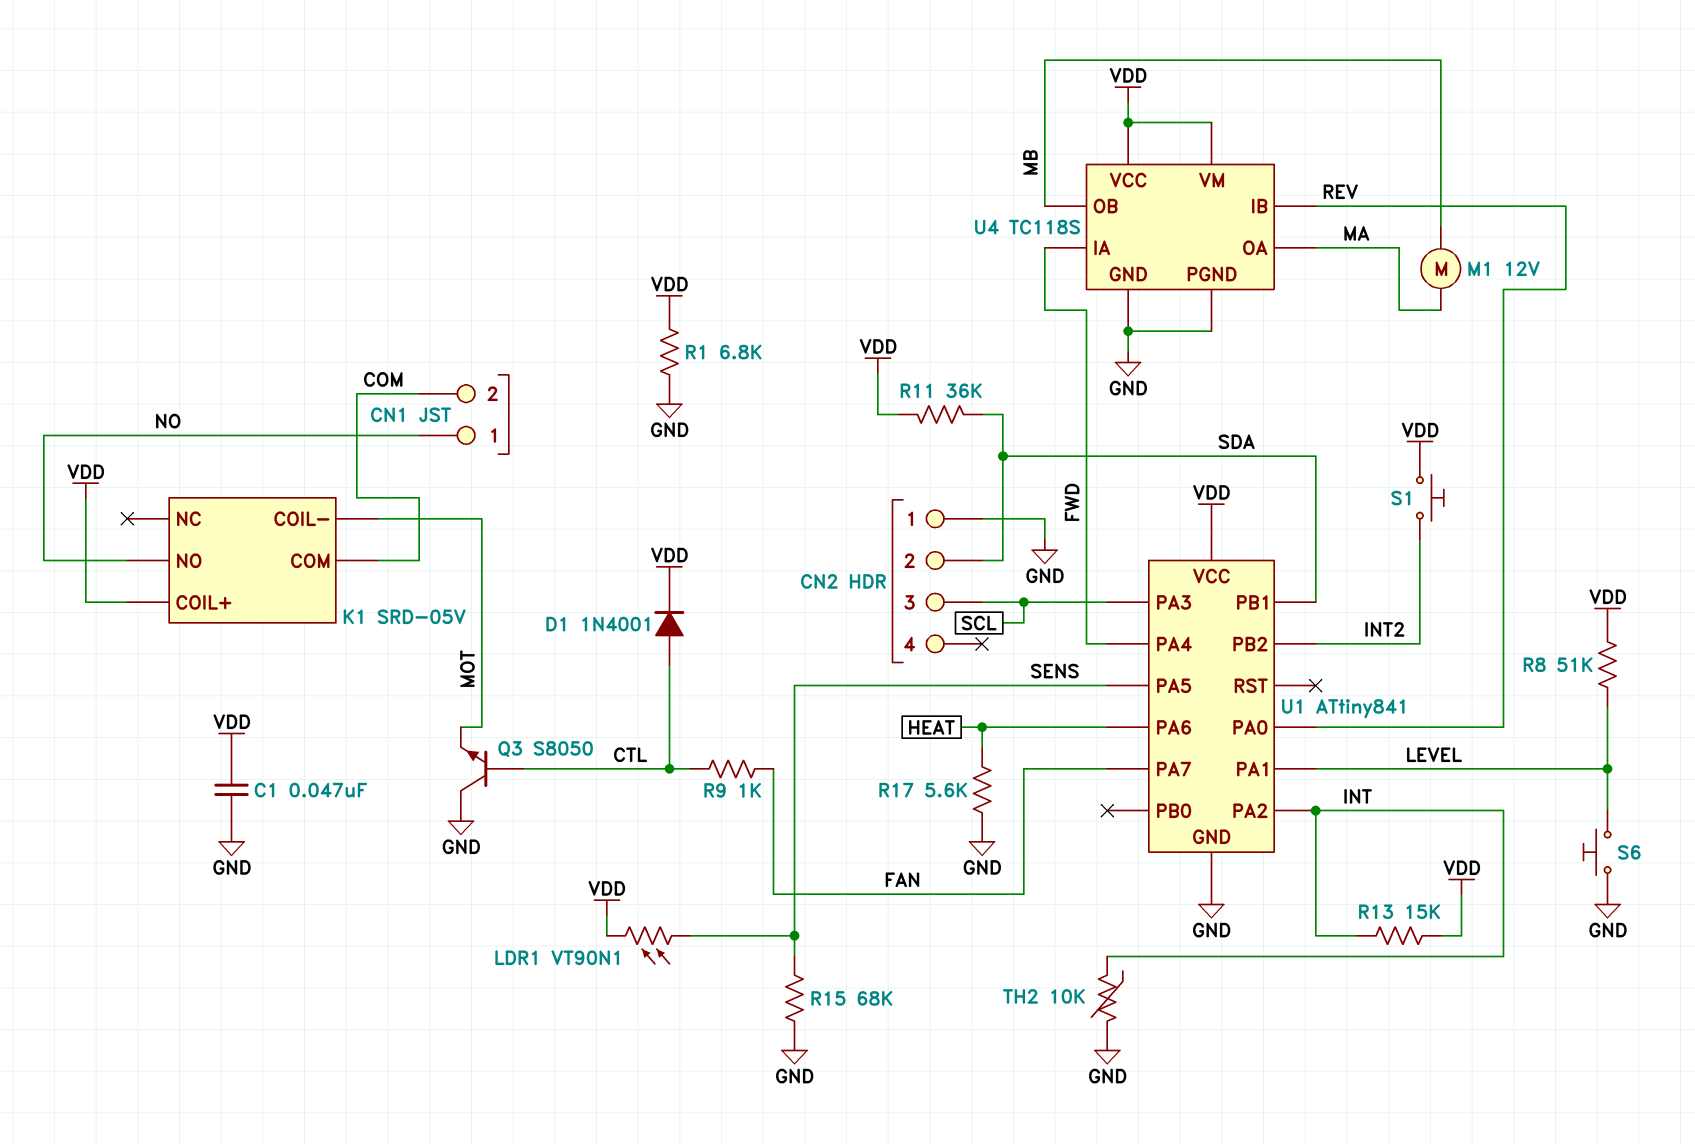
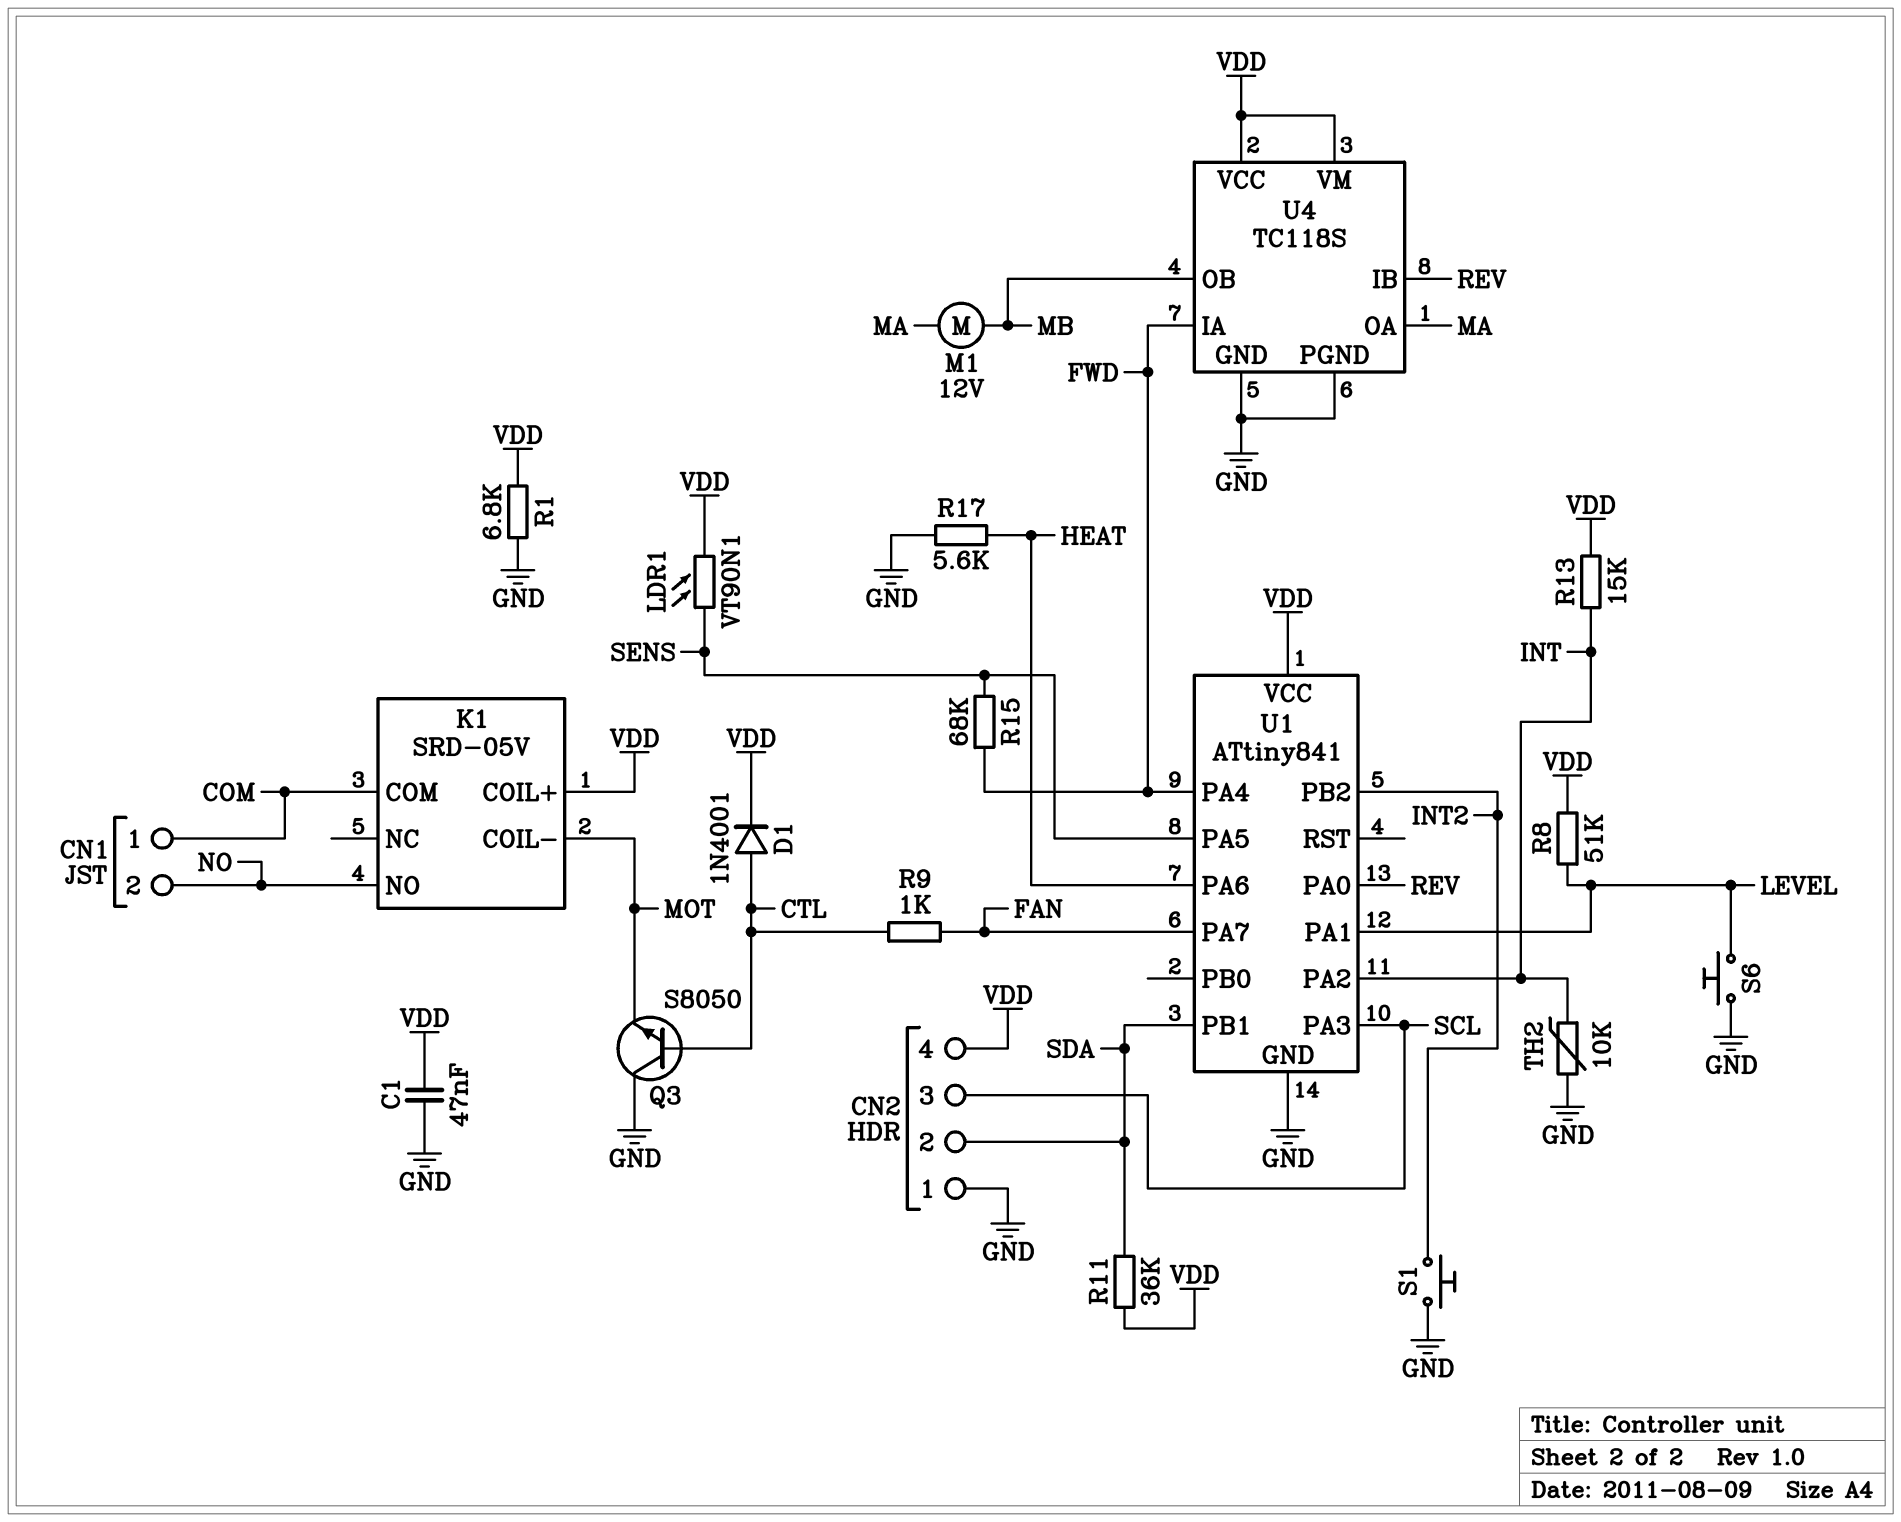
CN1 pin 1: NO -> COM
CN1 pin 2: COM -> NO
CN2 pin 4: none -> VDD
R15: 68k (GND, SENS) -> 68k (FWD, SENS)
S1: button (INT2, VDD) -> button (GND, INT2)

